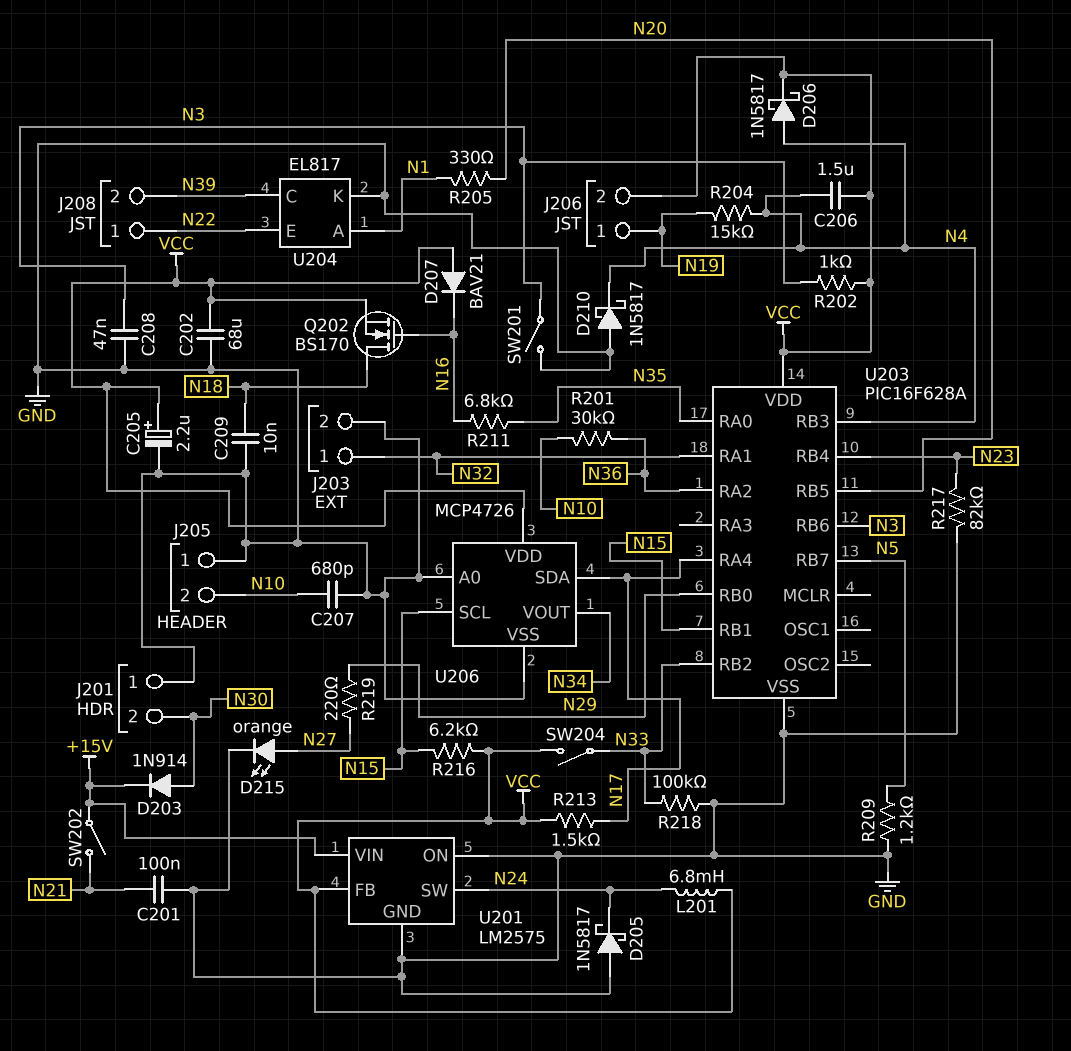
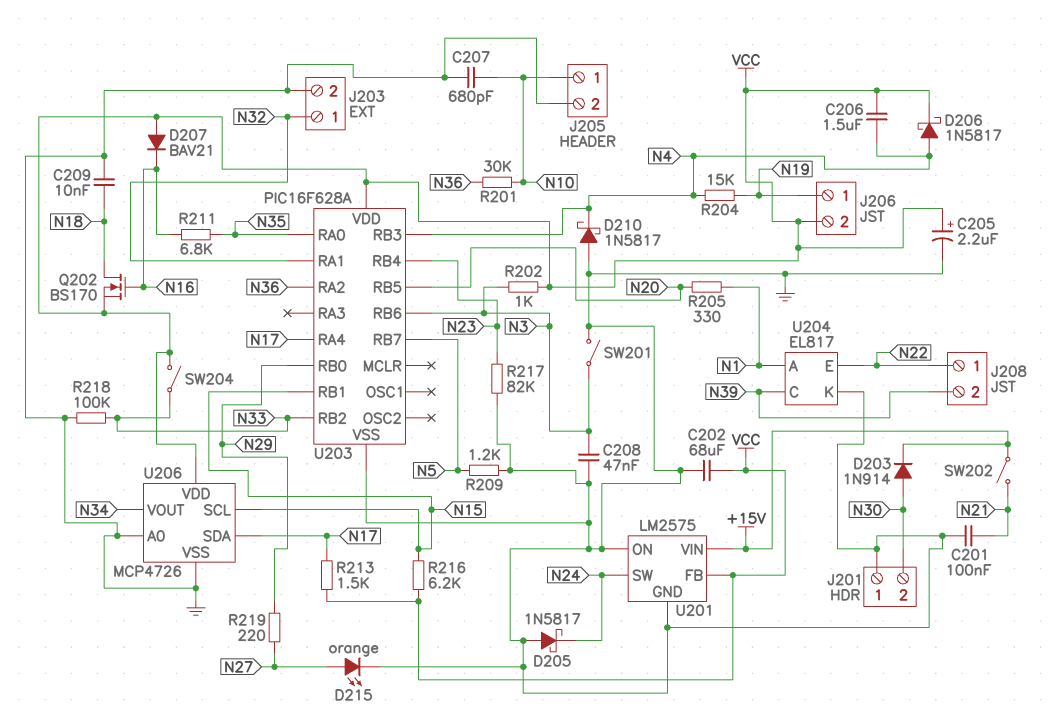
J205 pin 1: GND -> N10
J205 pin 2: N10 -> GND
L201: 6.8mH (N24, VCC) -> none

